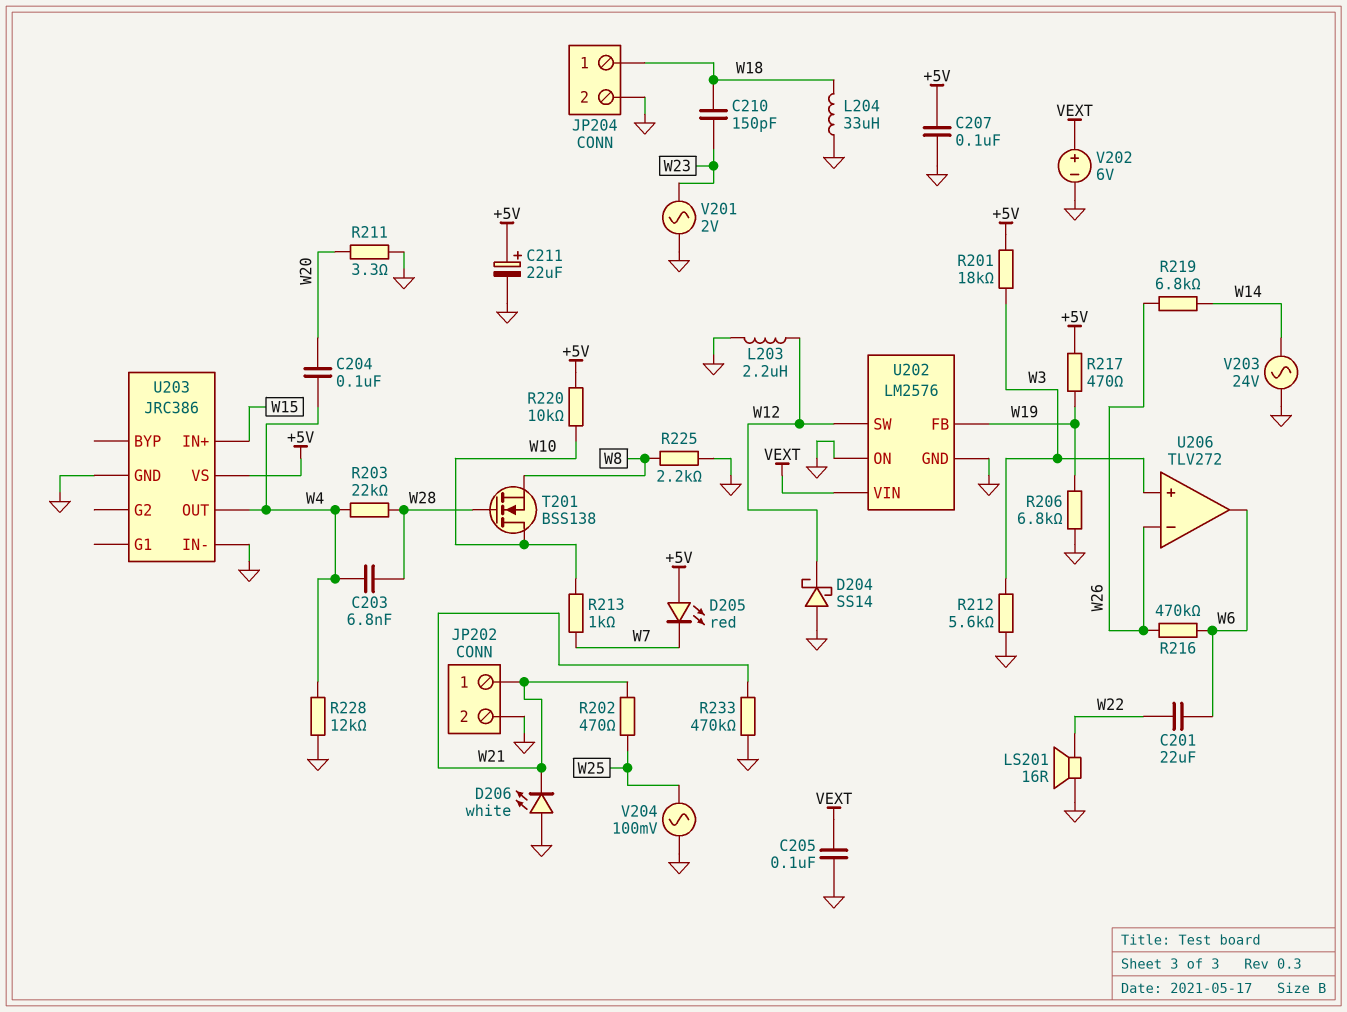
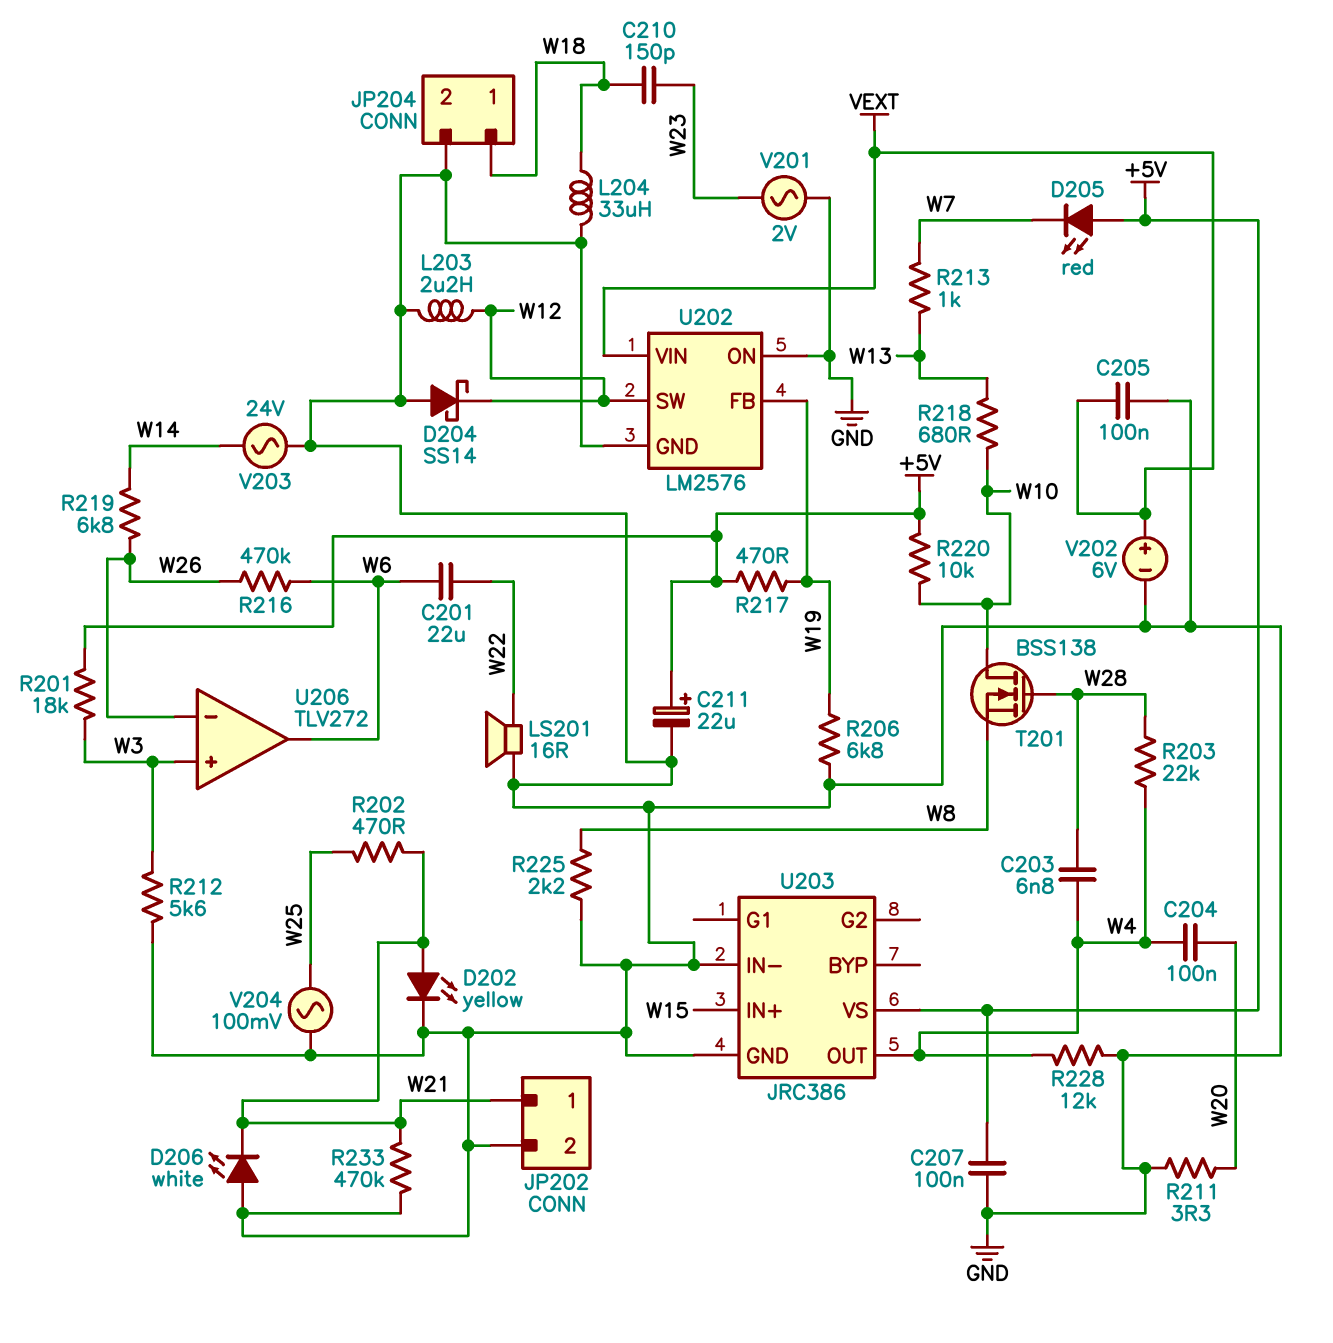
D202: none -> LED yellow (A W21, K GND)
R213: 1k (W7, W10) -> 1k (W7, W13)
R218: none -> 680 (W10, W13)

